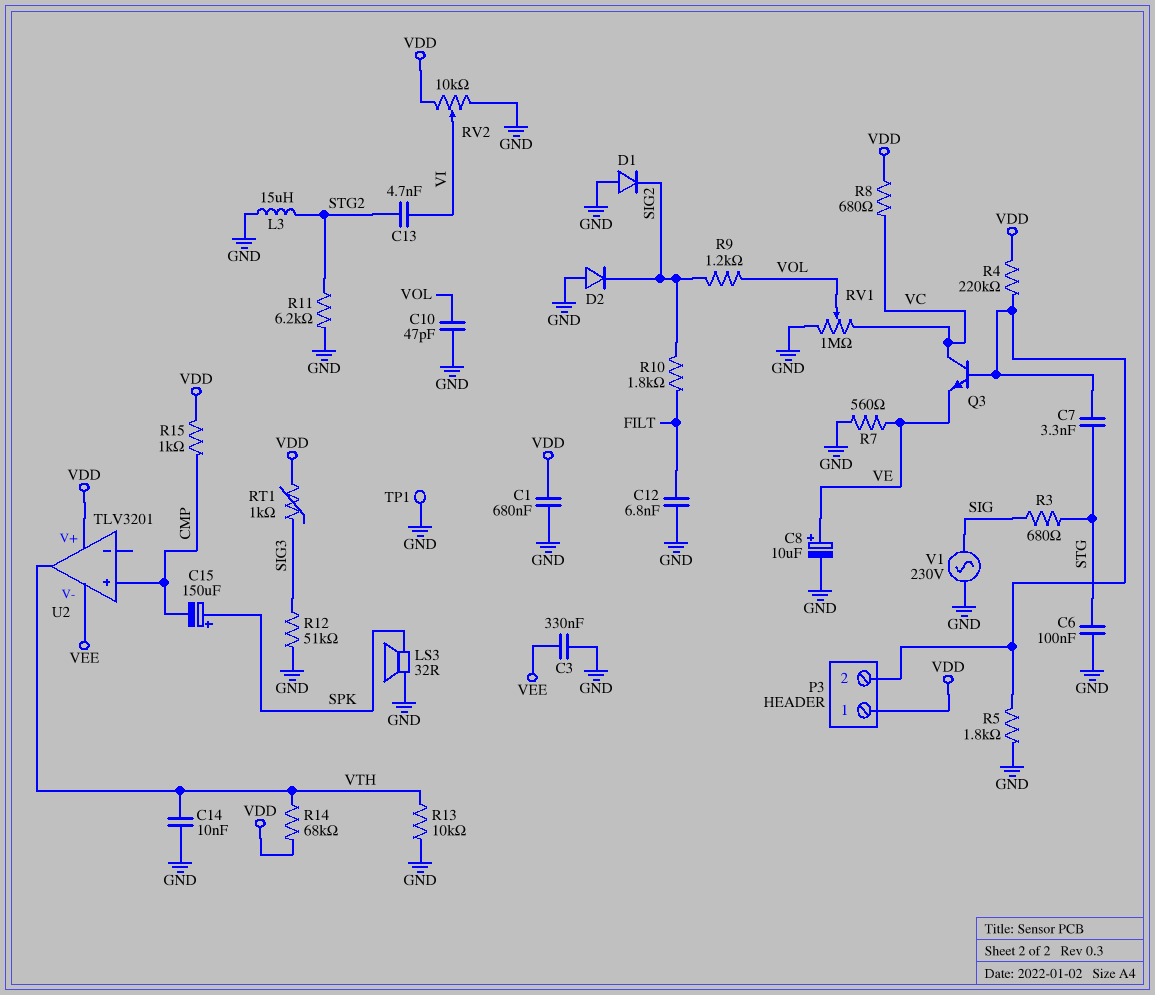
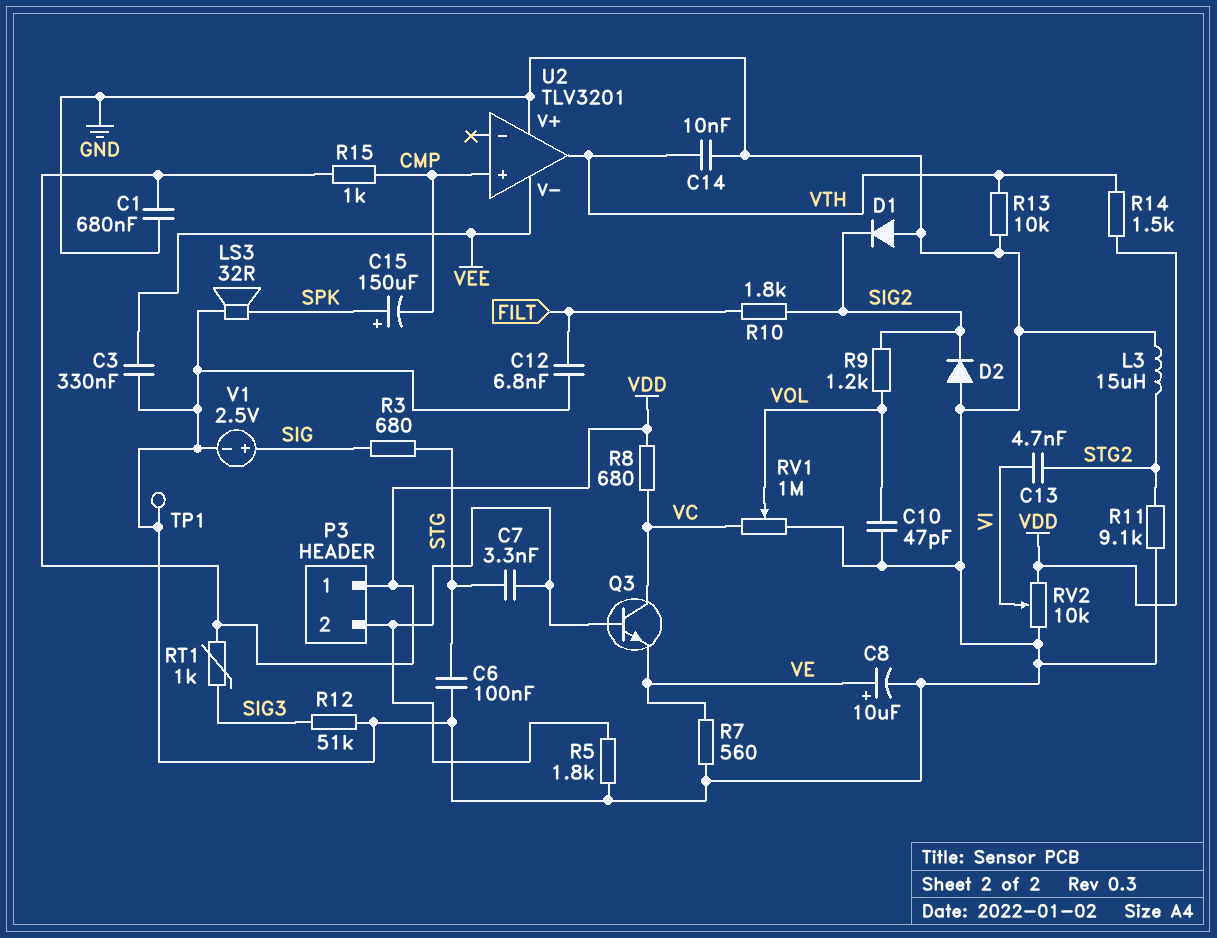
R4: 220k (P3/2, VDD) -> none
R11: 6.2k (GND, STG2) -> 9.1k (GND, STG2)
R14: 68k (VDD, VTH) -> 1.5k (VDD, VTH)
U2 pin V+: VDD -> GND
V1: AC 230V (GND, SIG) -> 2.5V (plus SIG, minus GND)

